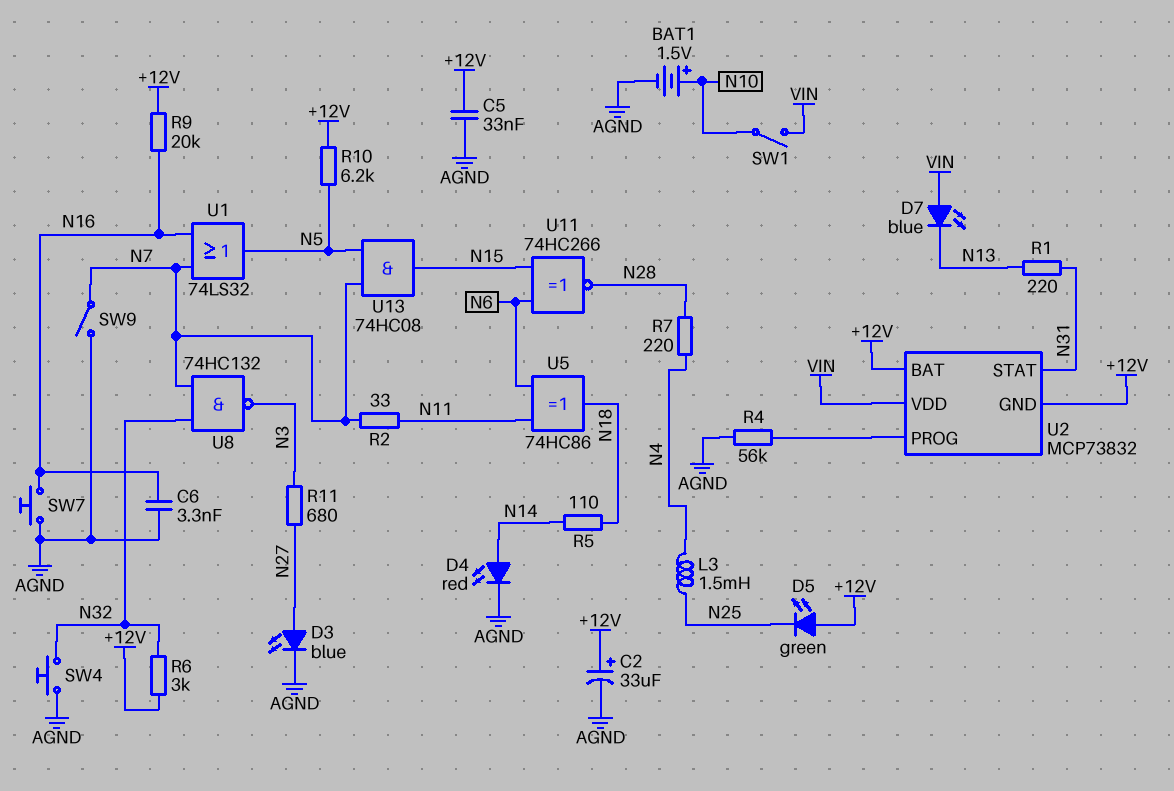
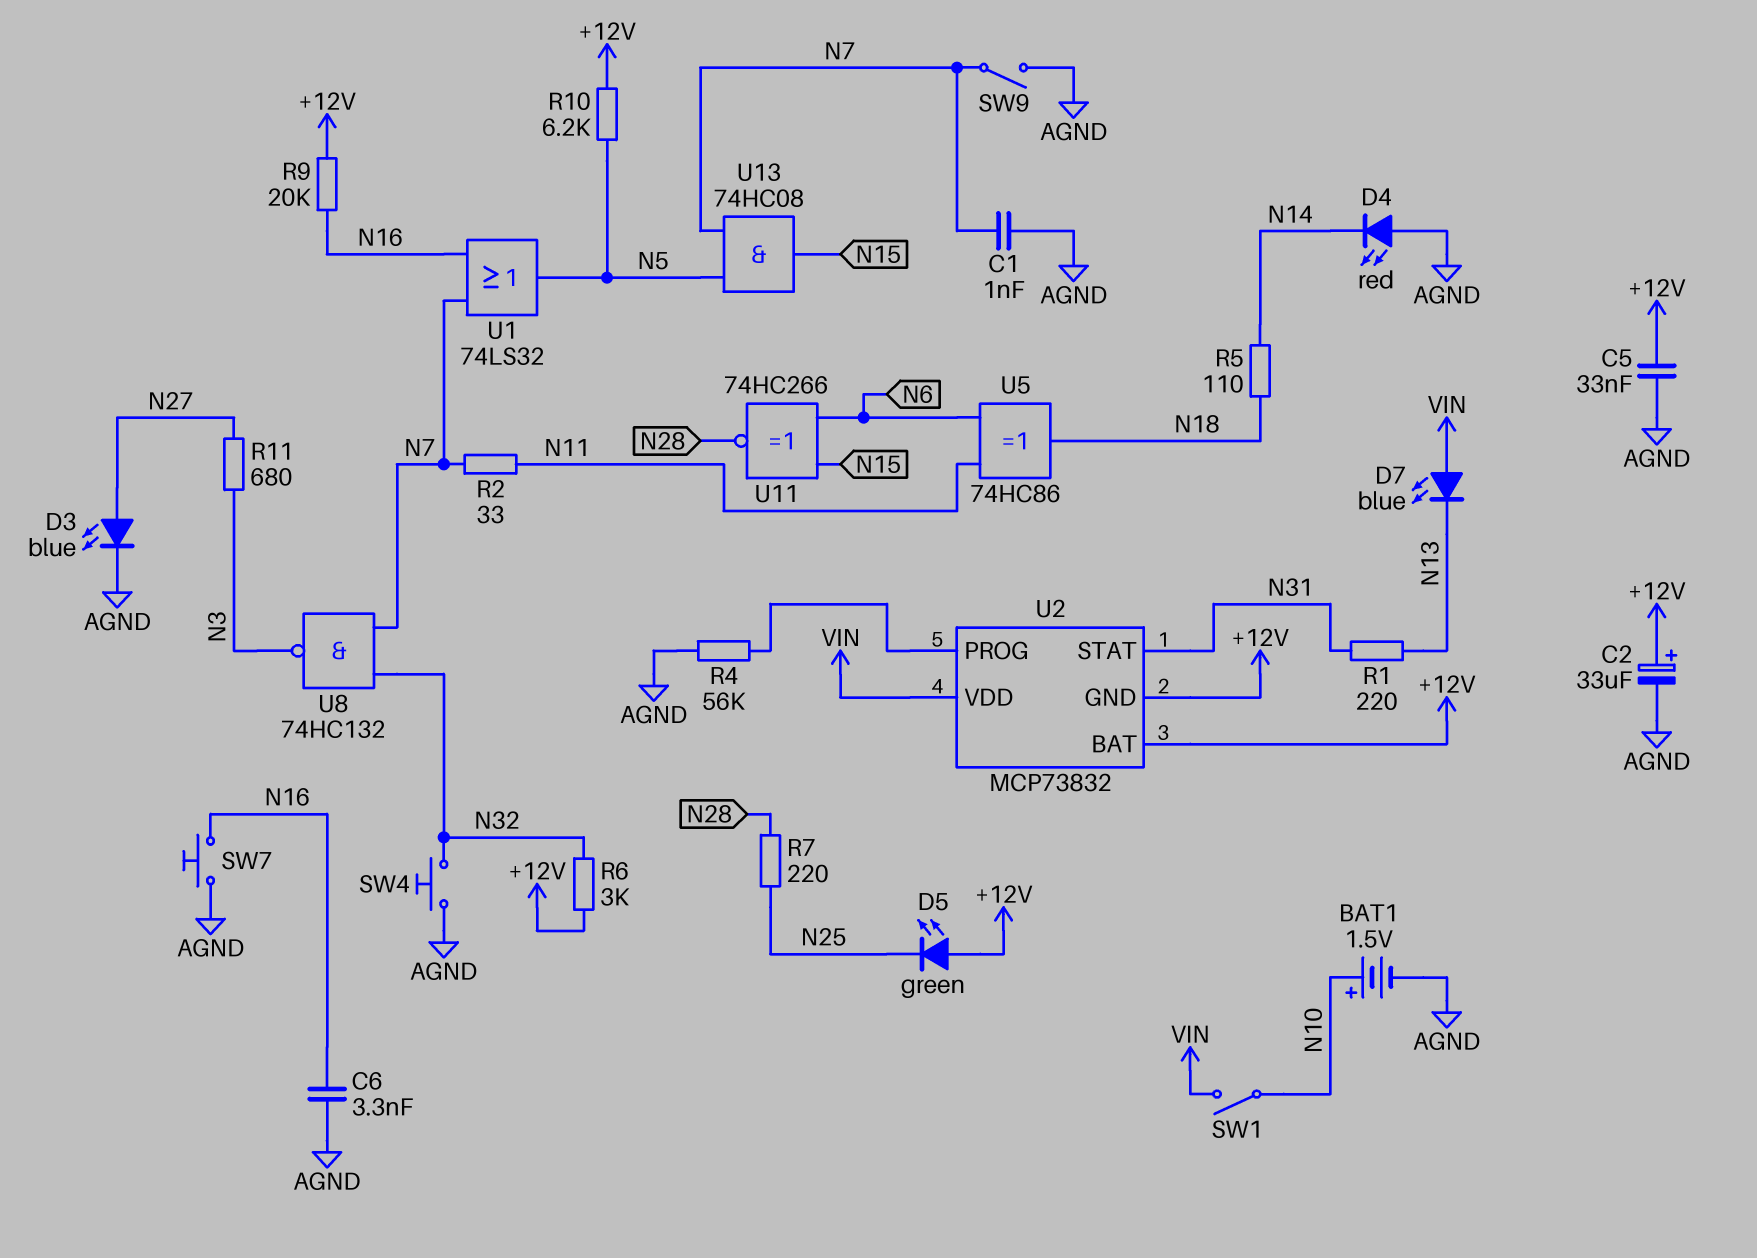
C1: none -> 1nF (AGND, N7)
D4: LED red (A N14, K AGND) -> LED red (A AGND, K N14)
L3: 1.5mH (N4, N25) -> none
R7: 220 (N4, N28) -> 220 (N25, N28)

